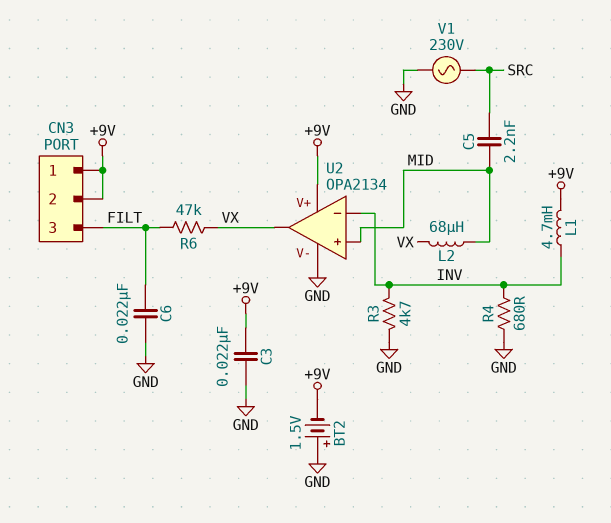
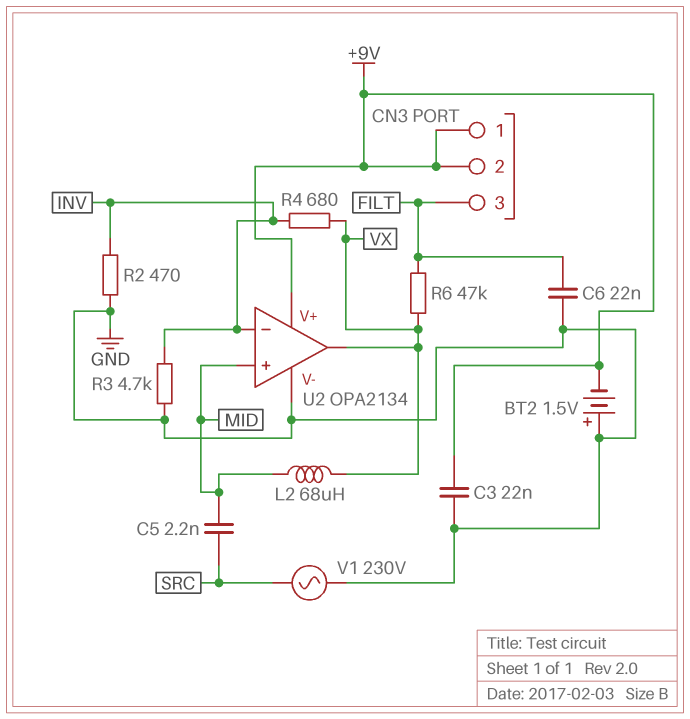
L1: 4.7mH (+9V, INV) -> none
R2: none -> 470 (GND, INV)
R4: 680 (GND, INV) -> 680 (INV, VX)

